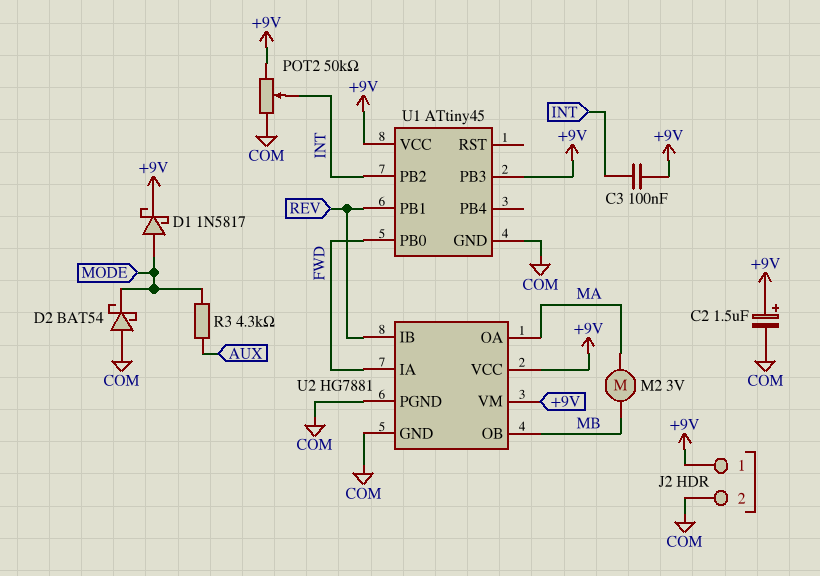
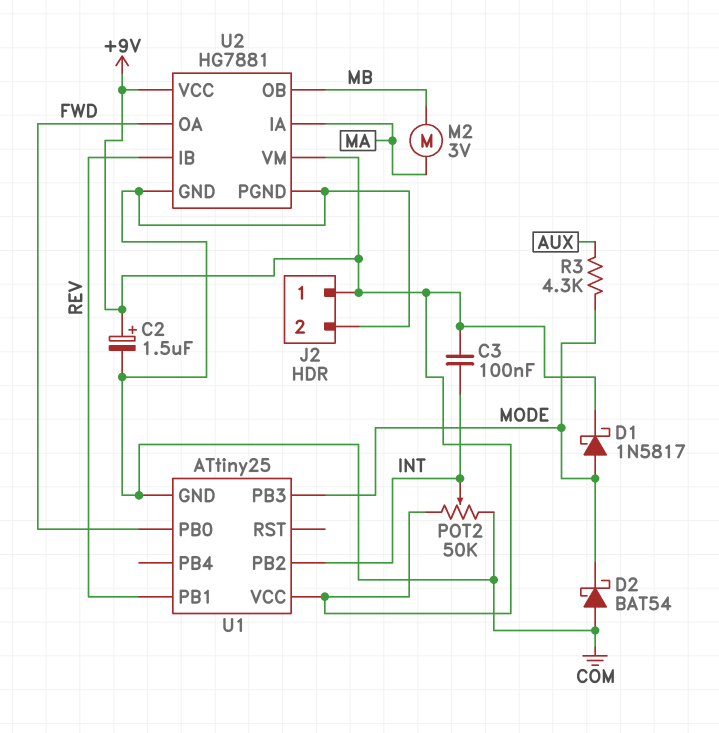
U1: ATtiny45 -> ATtiny25
U1 pin PB3: +9V -> MODE
U2 pin IA: FWD -> MA
U2 pin OA: MA -> FWD

